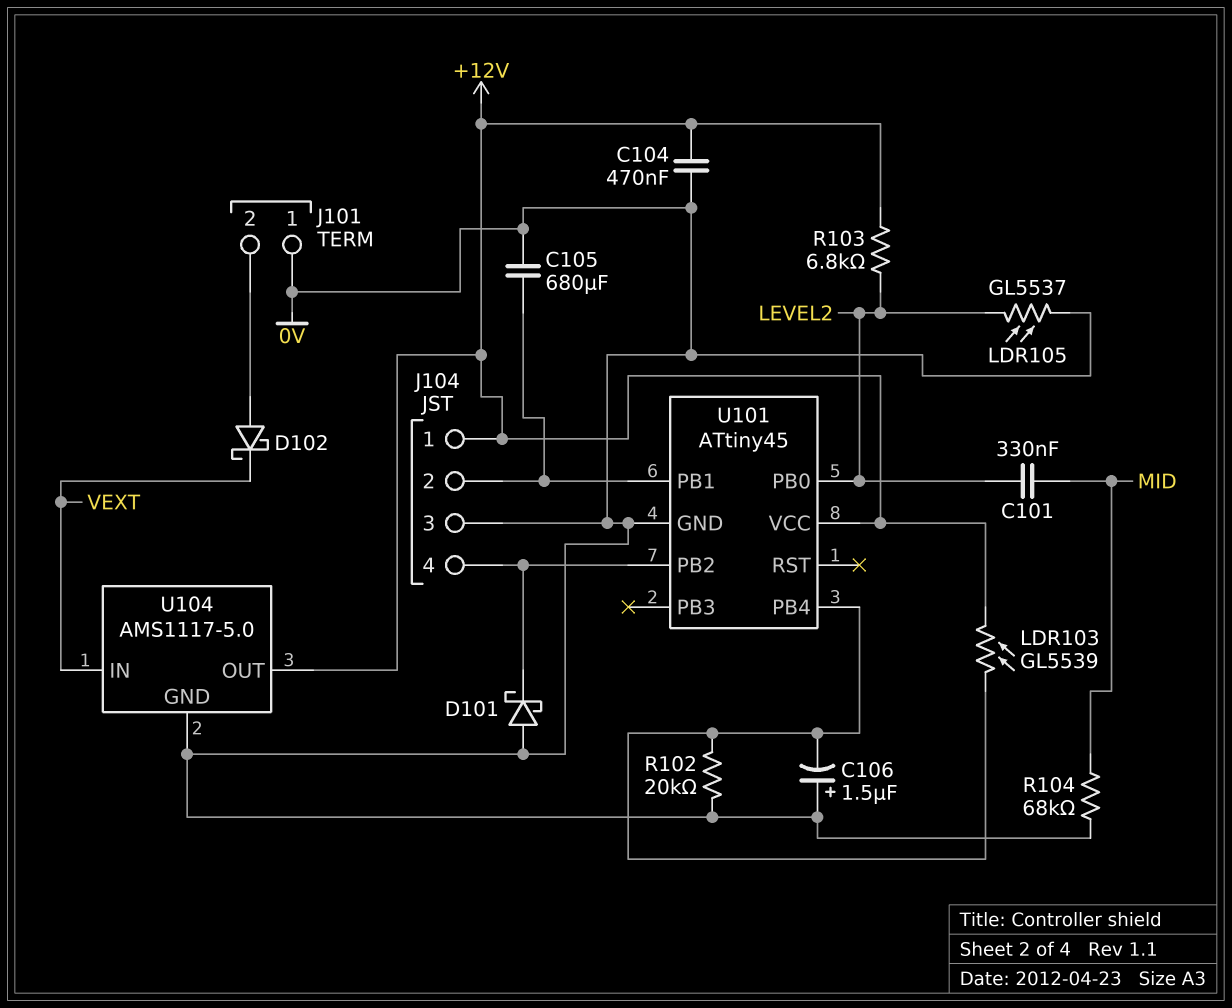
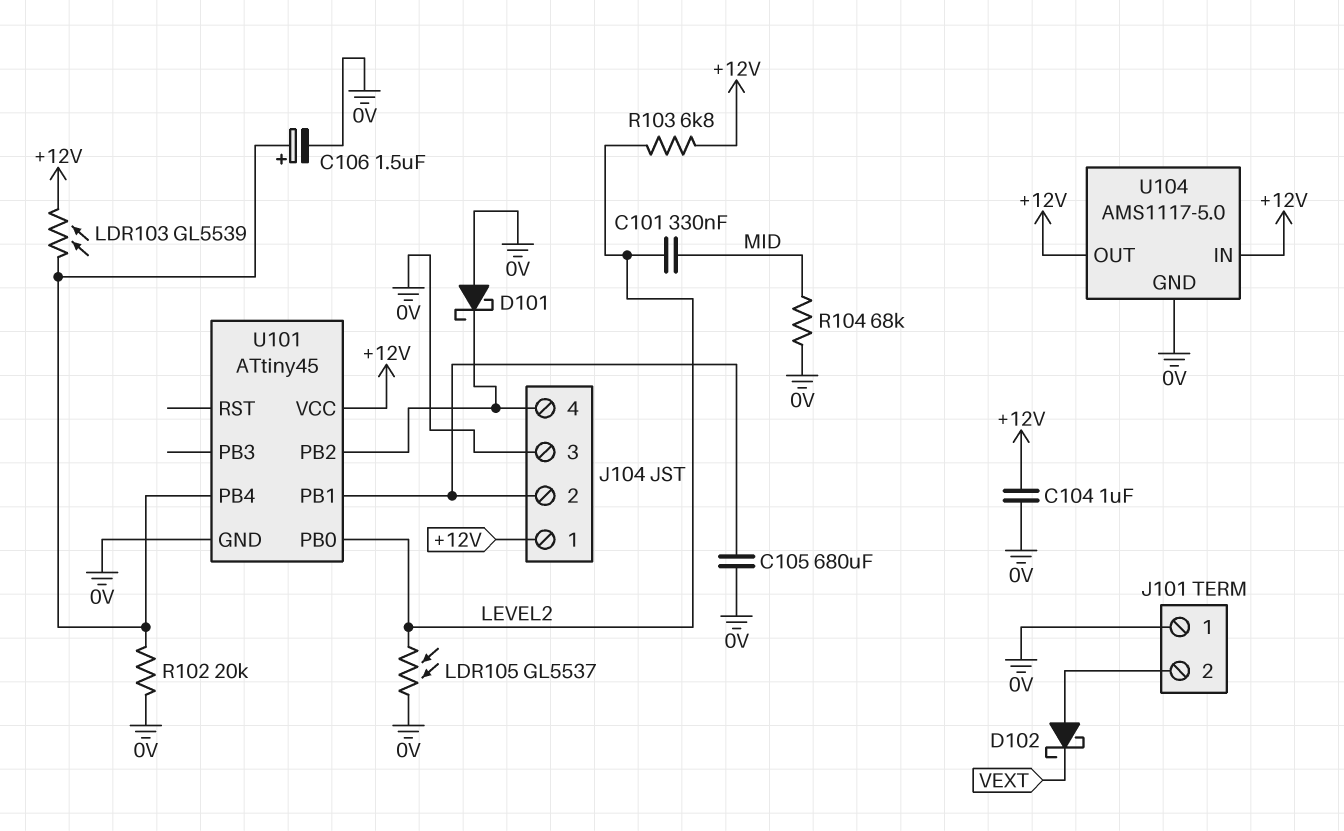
C104: 470nF (+12V, 0V) -> 1uF (+12V, 0V)
C106: 1.5uF (plus 0V, minus U101/PB4) -> 1.5uF (plus U101/PB4, minus 0V)
U104 pin IN: VEXT -> +12V

